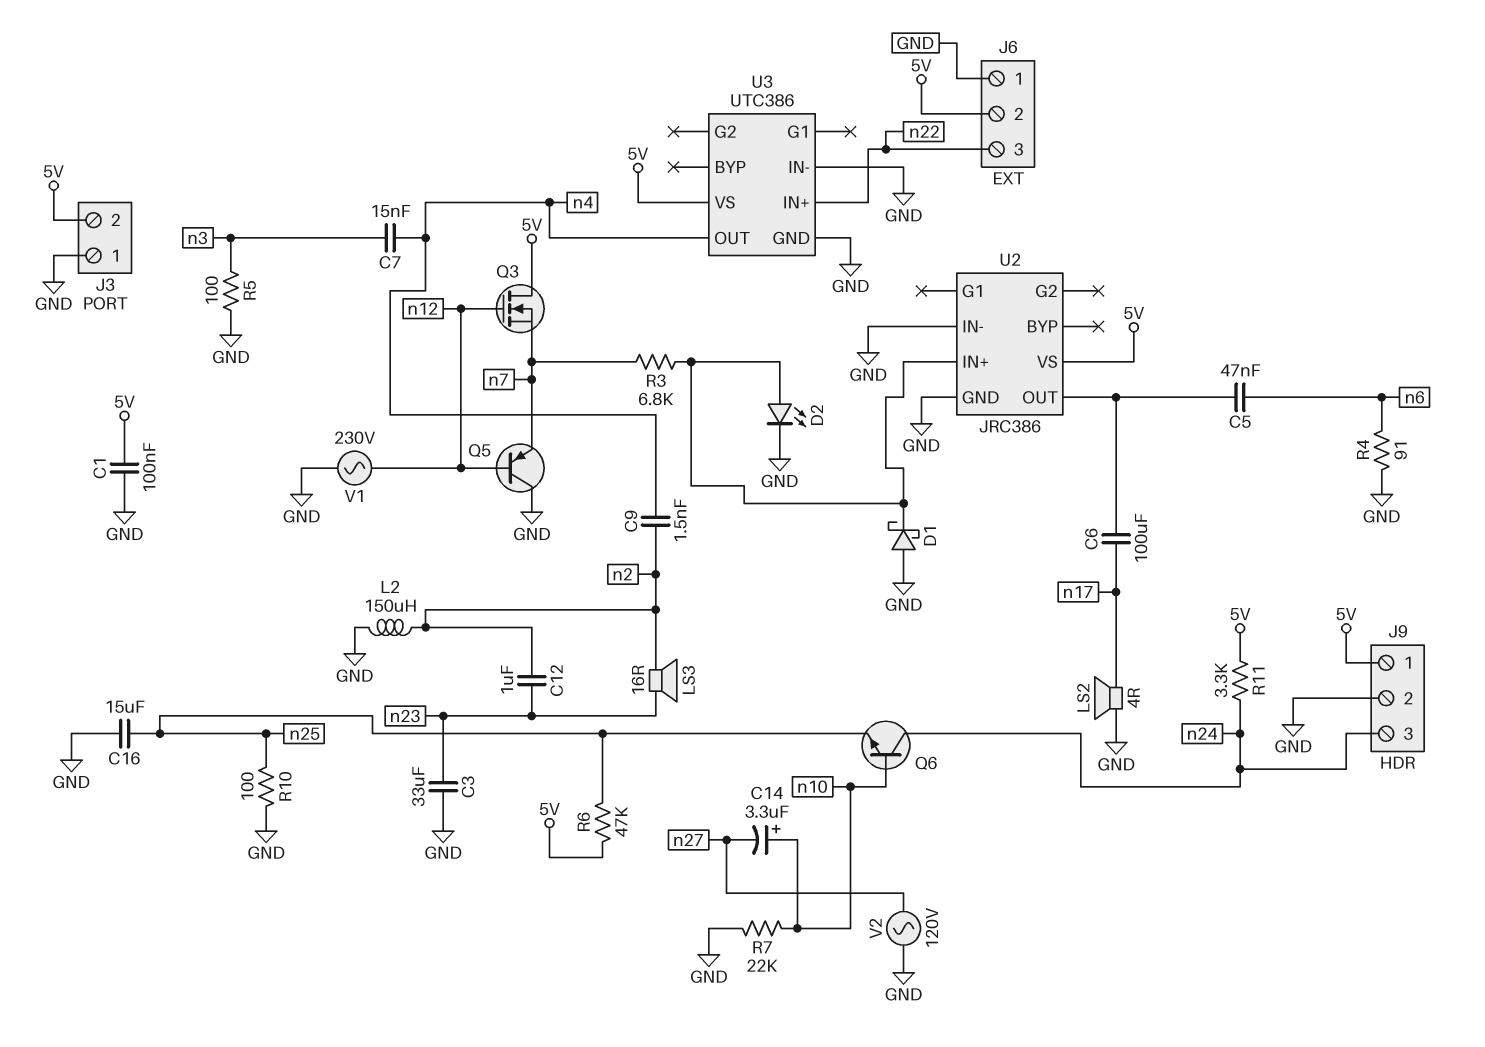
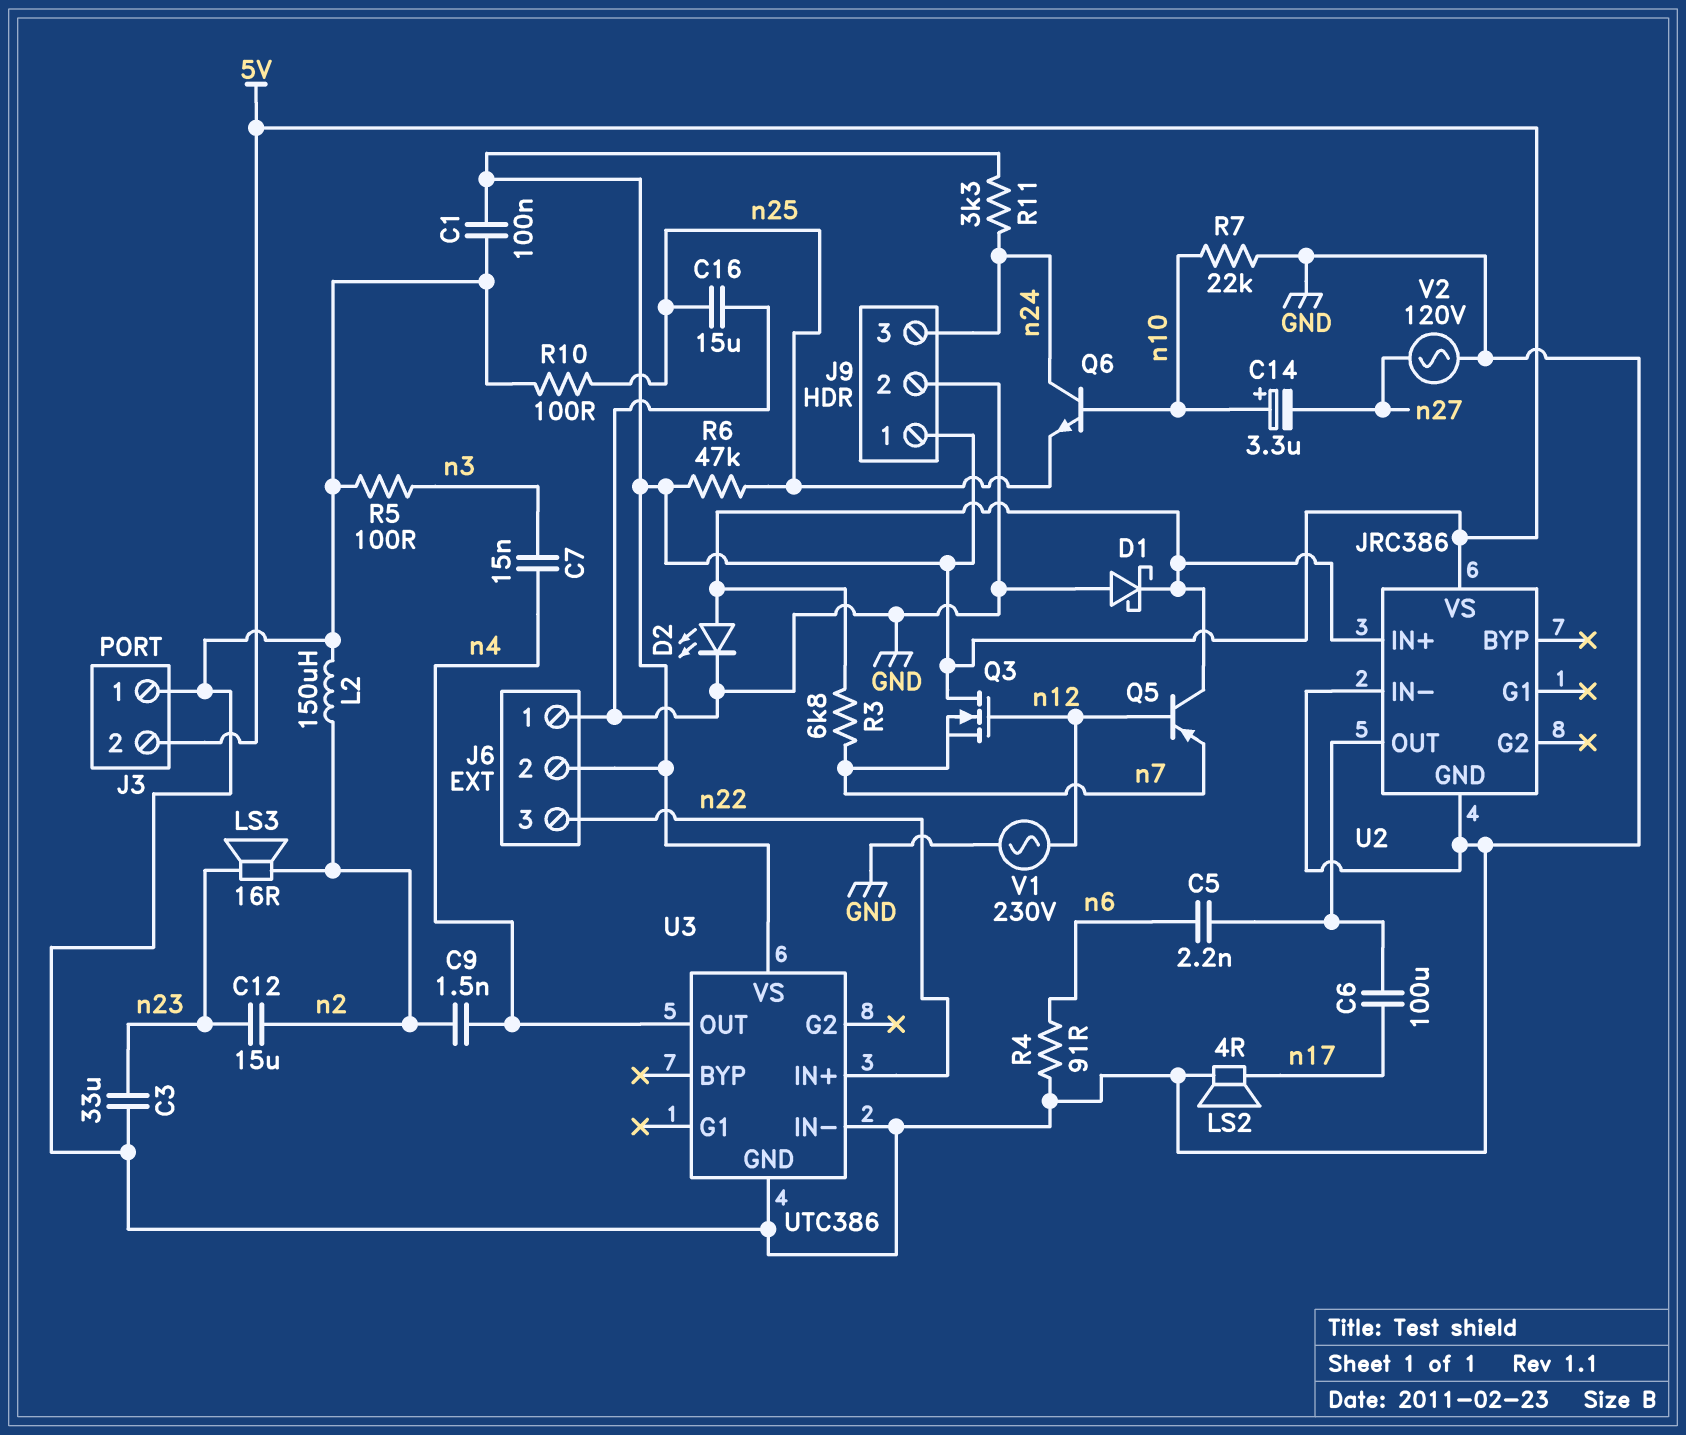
C5: 47nF (U2/OUT, n6) -> 2.2nF (U2/OUT, n6)
C12: 1uF (n2, n23) -> 15uF (n2, n23)
Q5: PNP (B n12, C GND, E n7) -> PNP (B n12, C U2/IN+, E n7)

